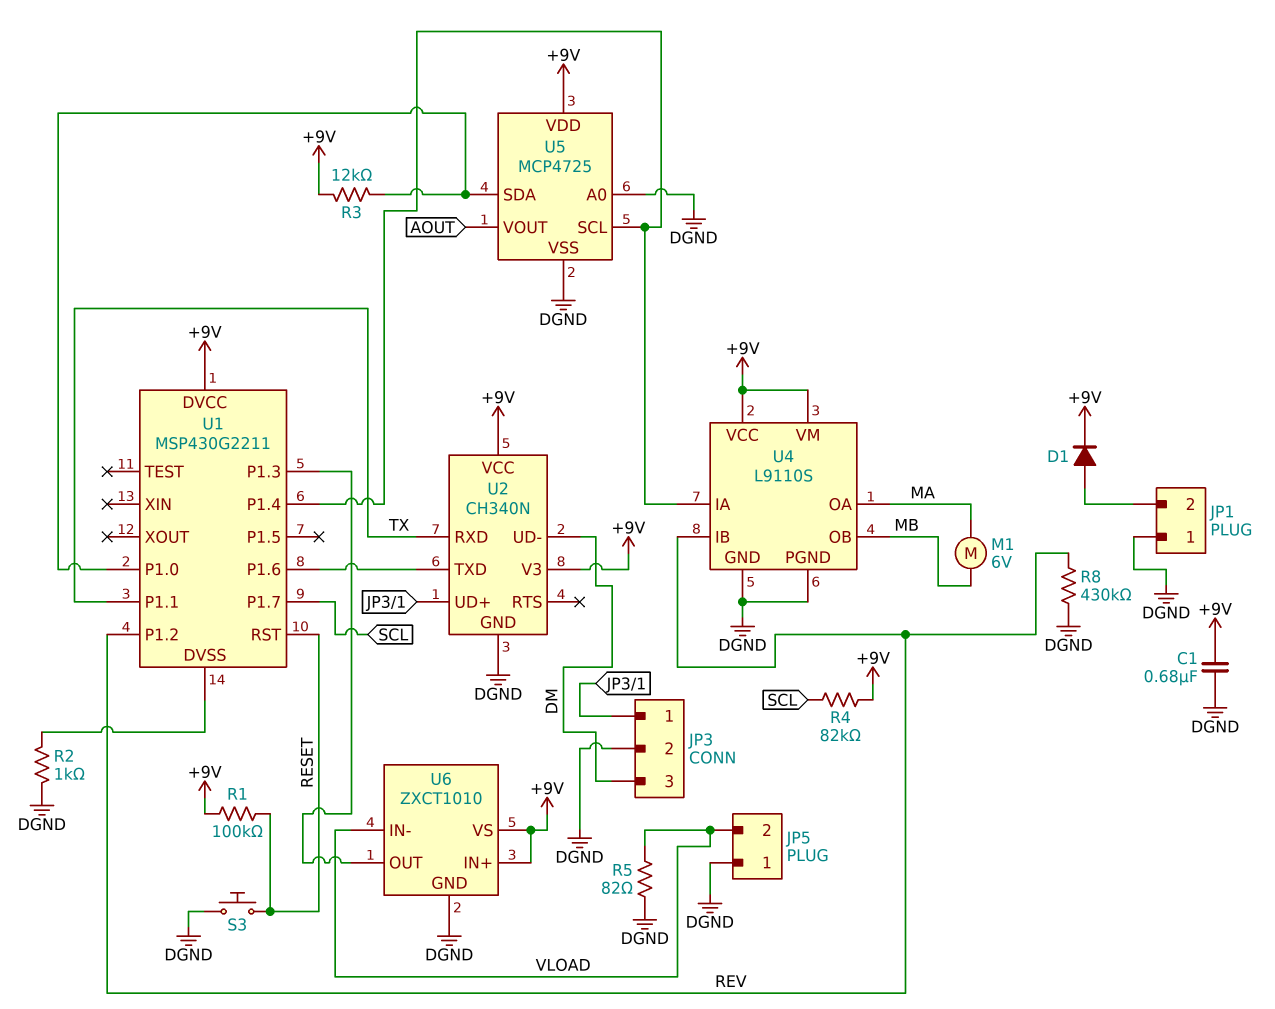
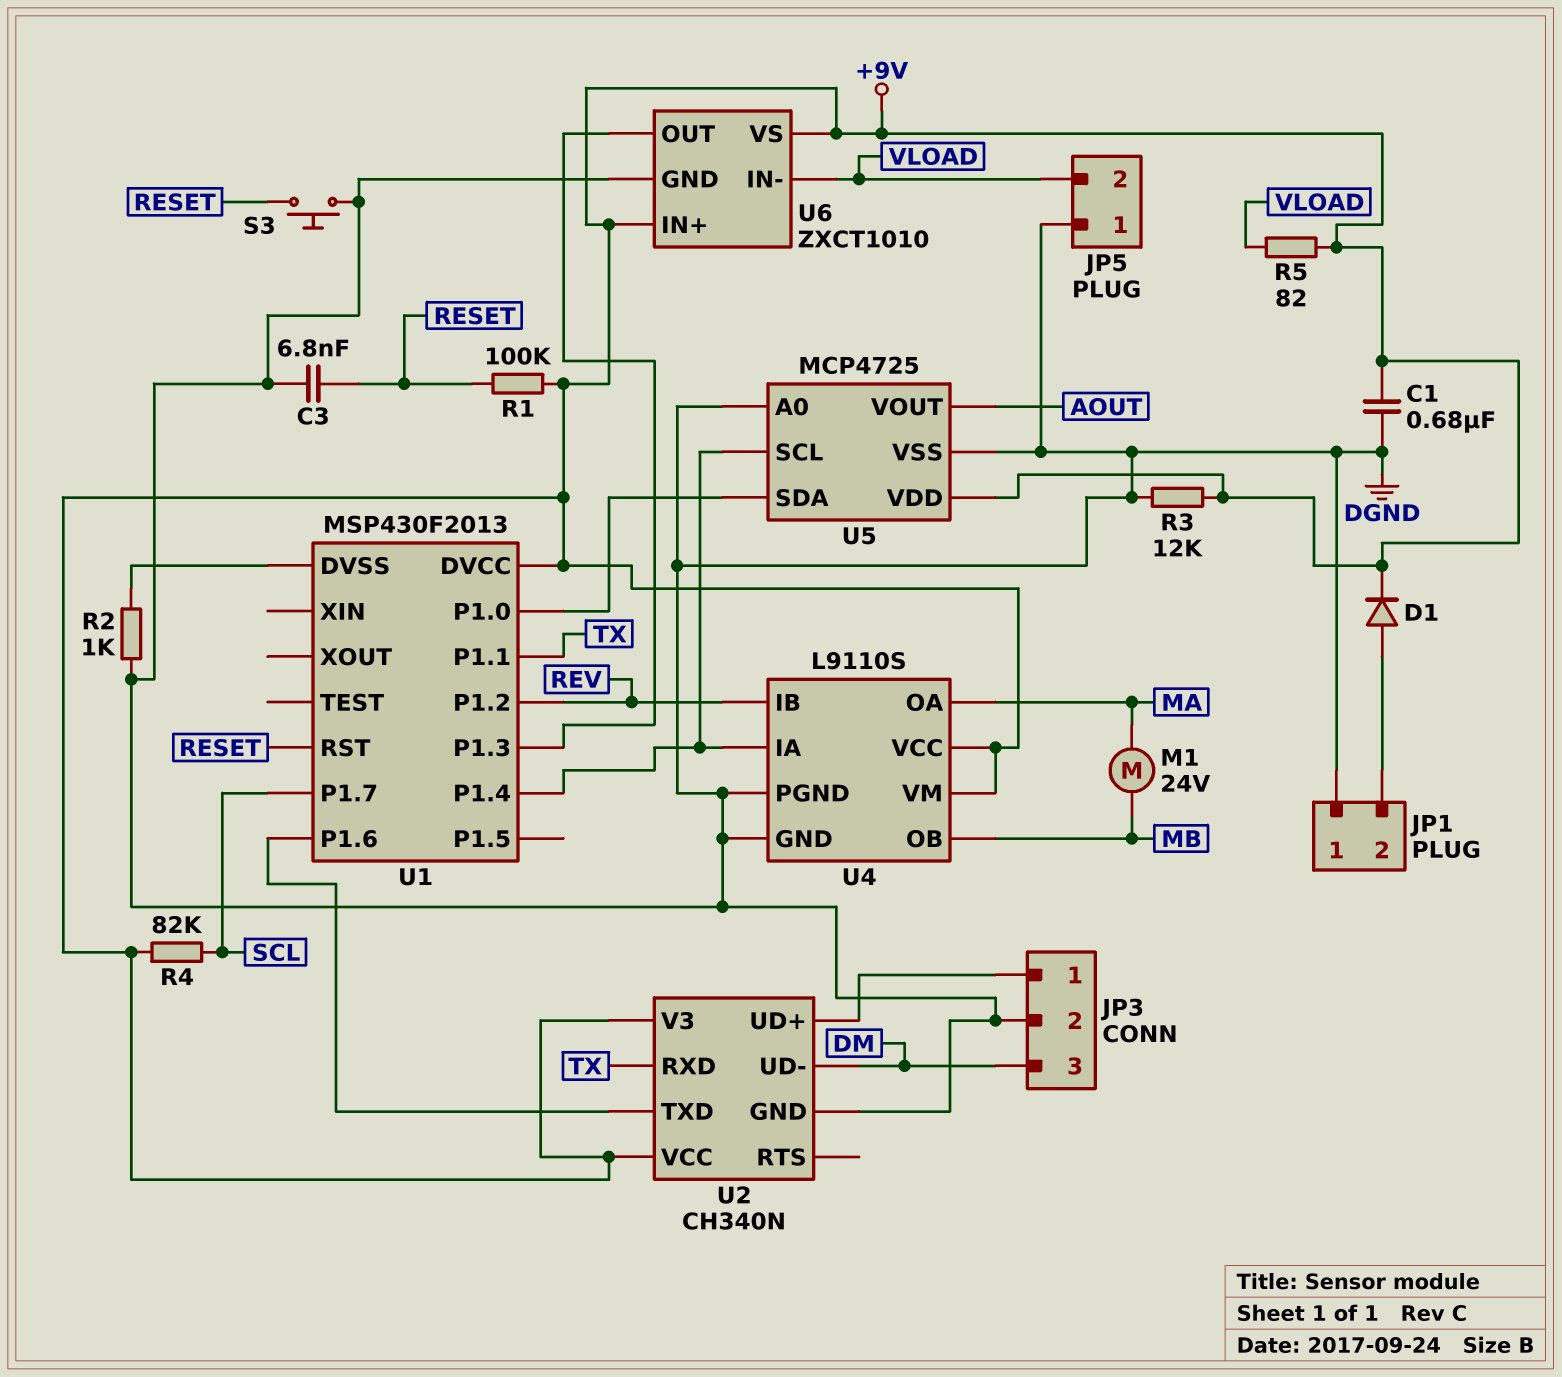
C3: none -> 6.8nF (DGND, RESET)
M1: motor 6V (MA, MB) -> motor 24V (MA, MB)
R3: 12k (+9V, U1/P1.0) -> 12k (+9V, DGND)
R5: 82 (DGND, VLOAD) -> 82 (+9V, VLOAD)
R8: 430k (DGND, REV) -> none
U1: MSP430G2211 -> MSP430F2013

